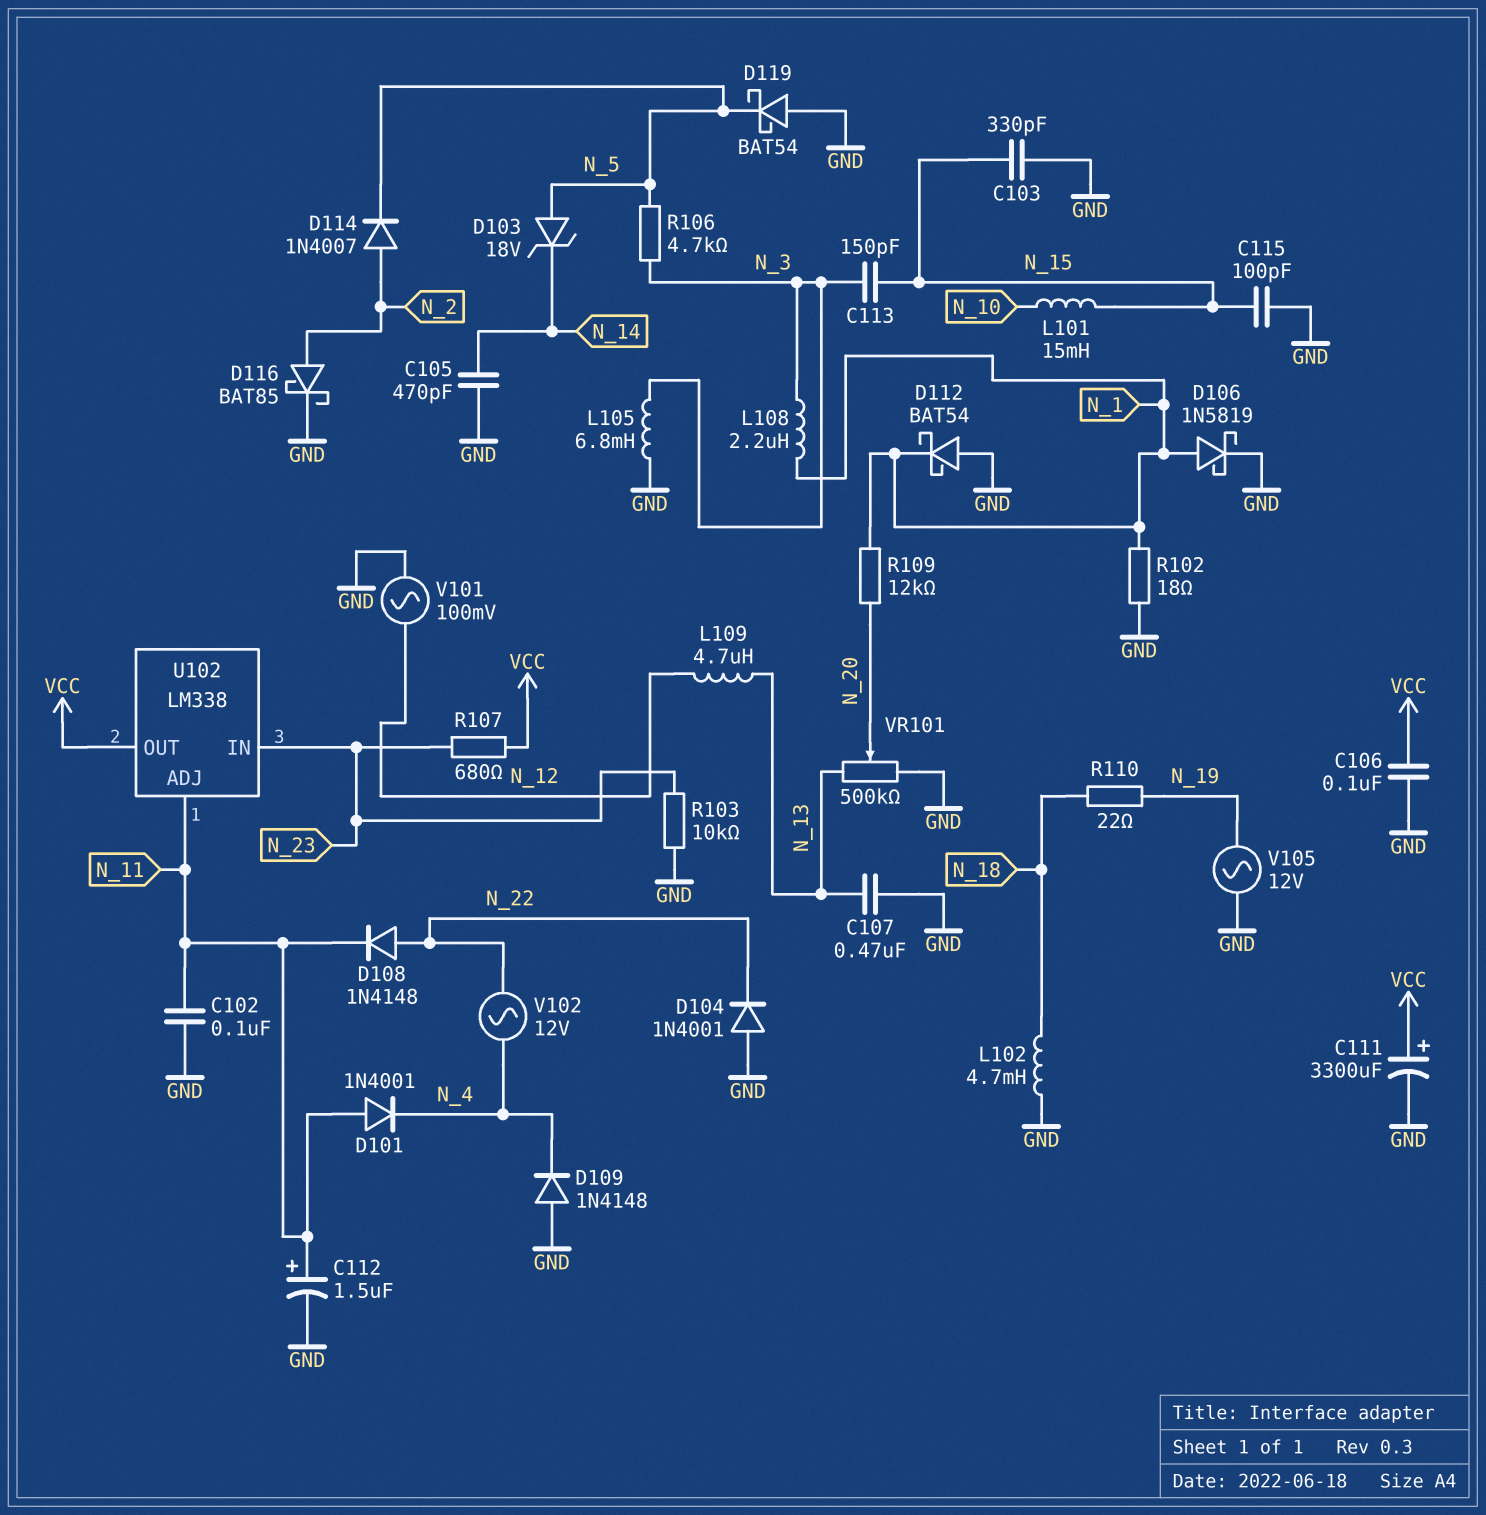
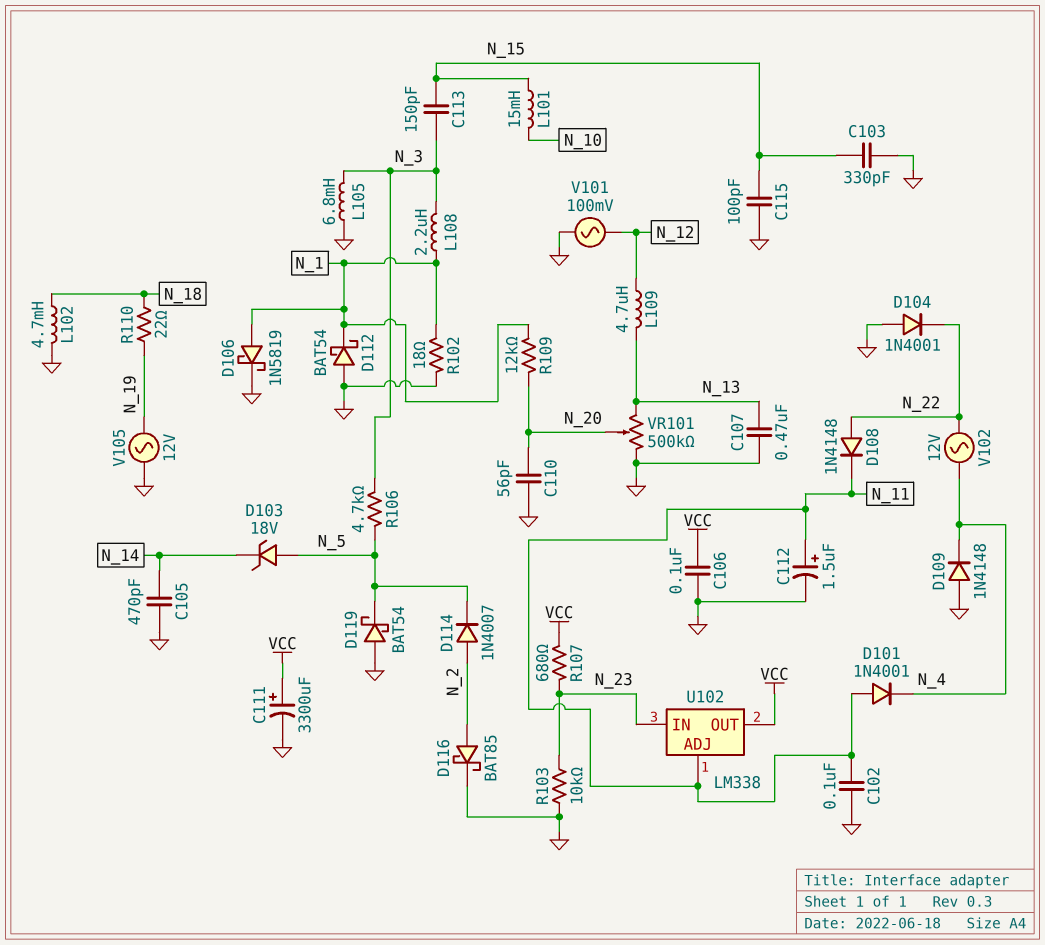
C110: none -> 56pF (GND, N_20)

